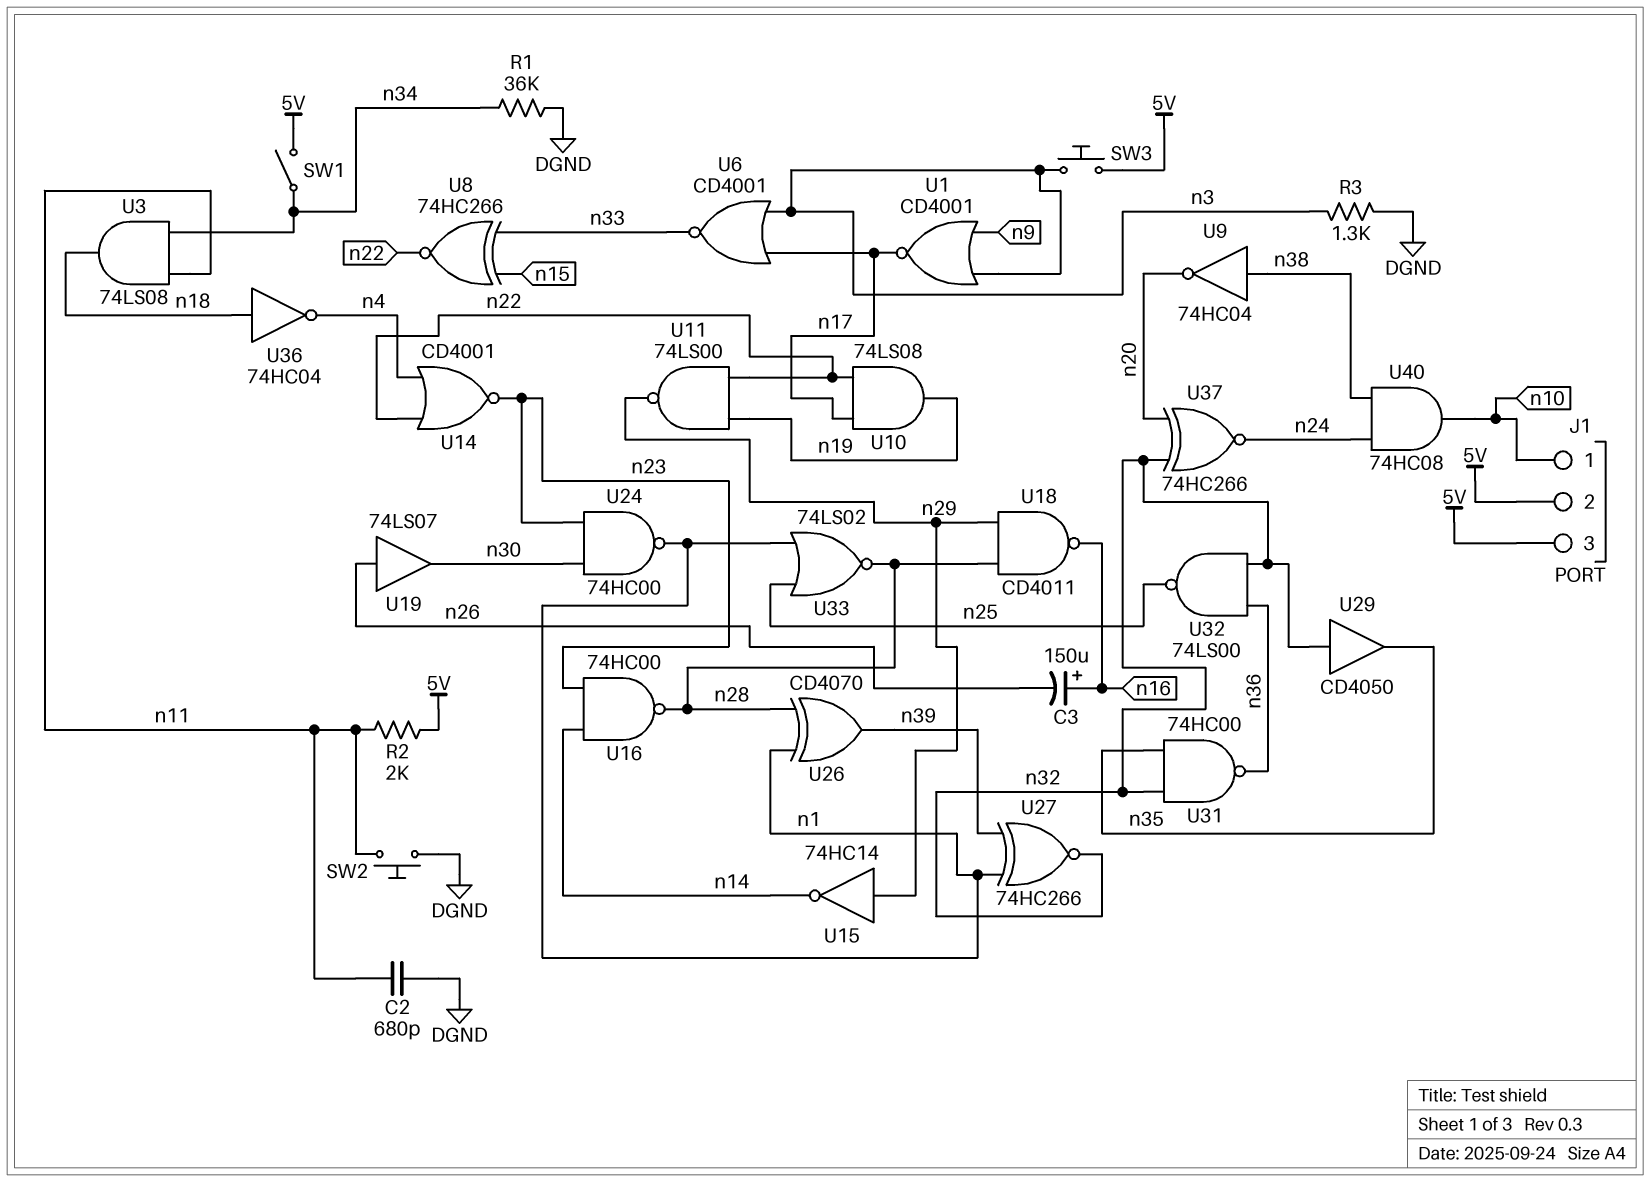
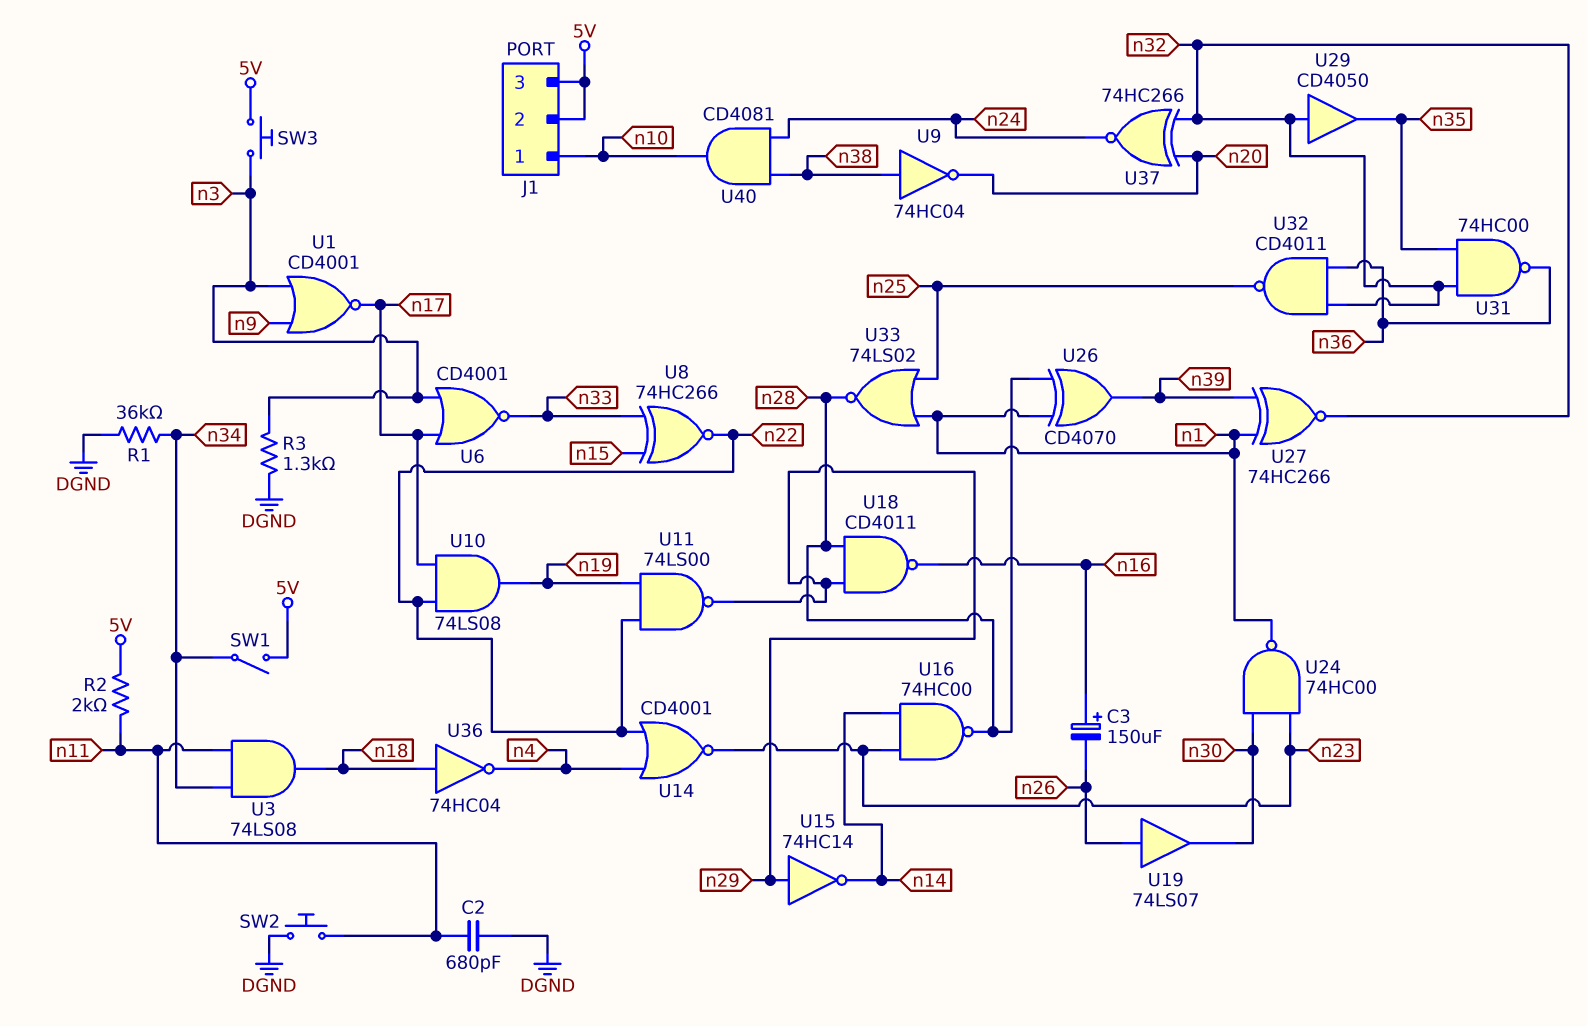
U32: NAND 74LS00 (in n32, in n36, out n25) -> NAND CD4011 (in n32, in n36, out n25)
U40: AND 74HC08 (in n24, in n38, out n10) -> AND CD4081 (in n24, in n38, out n10)

